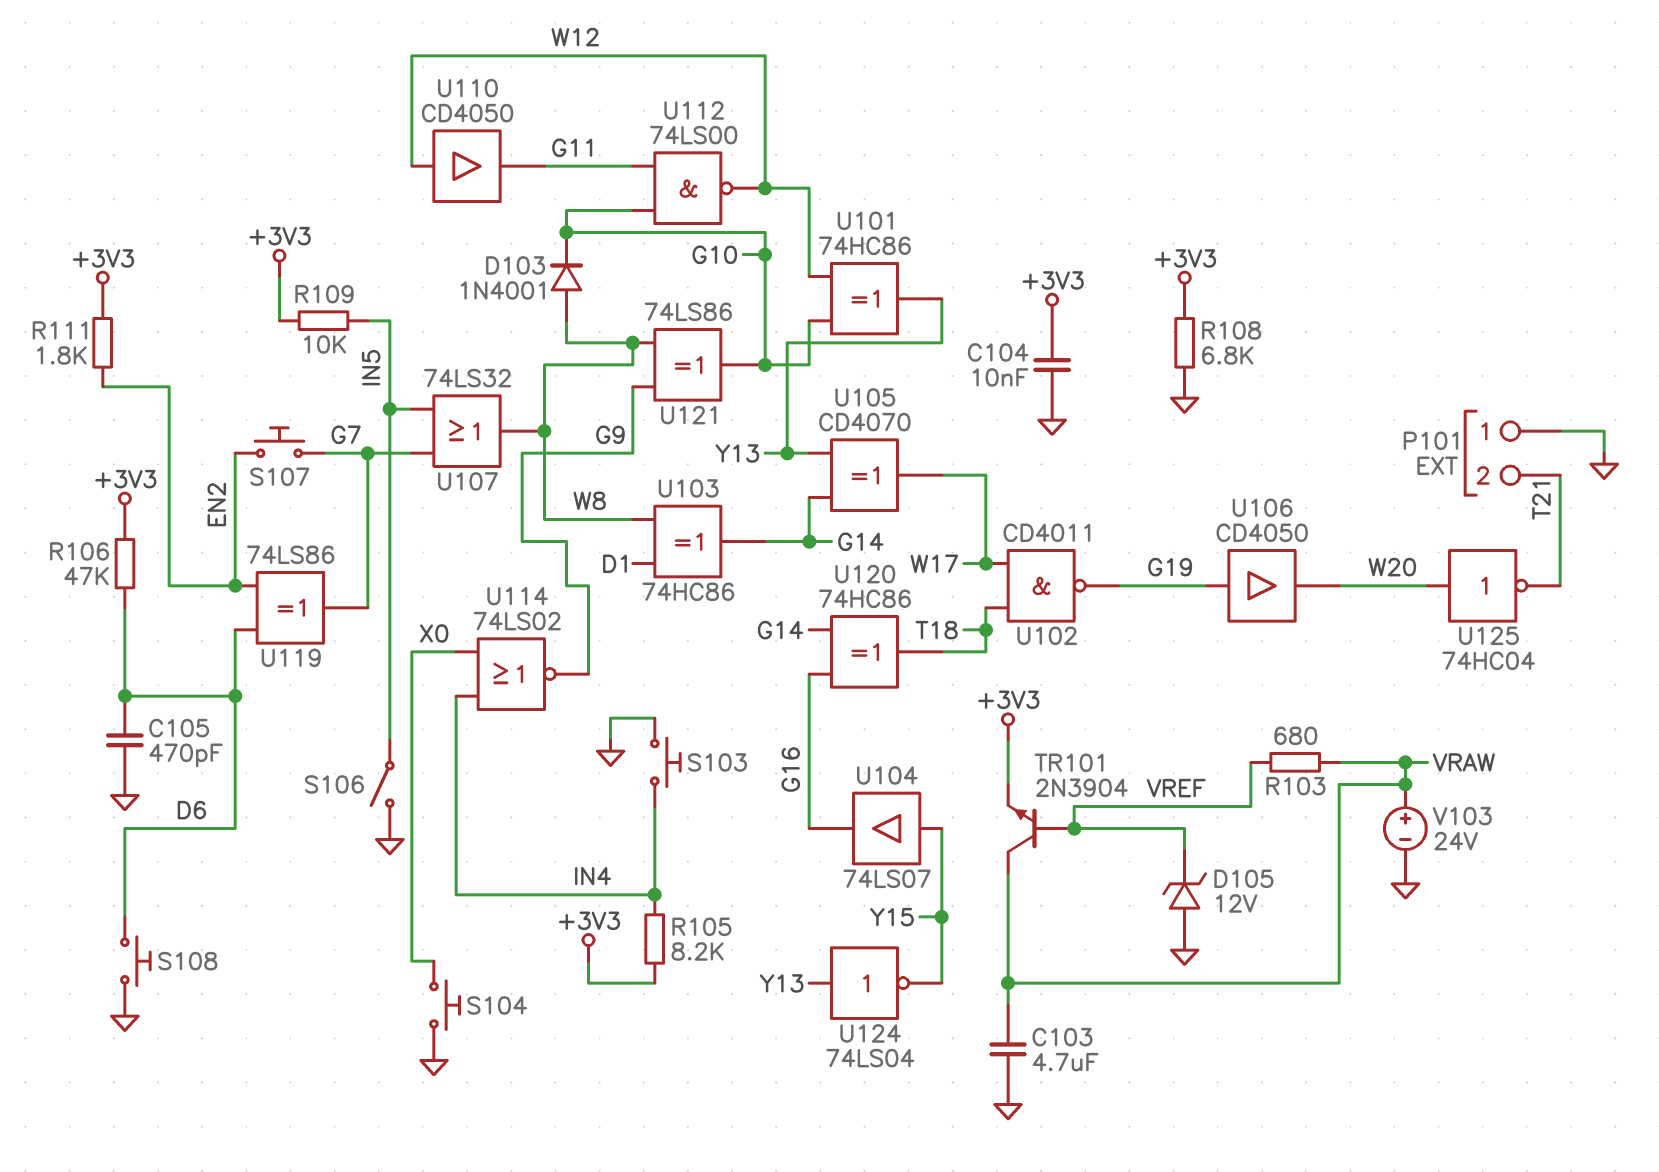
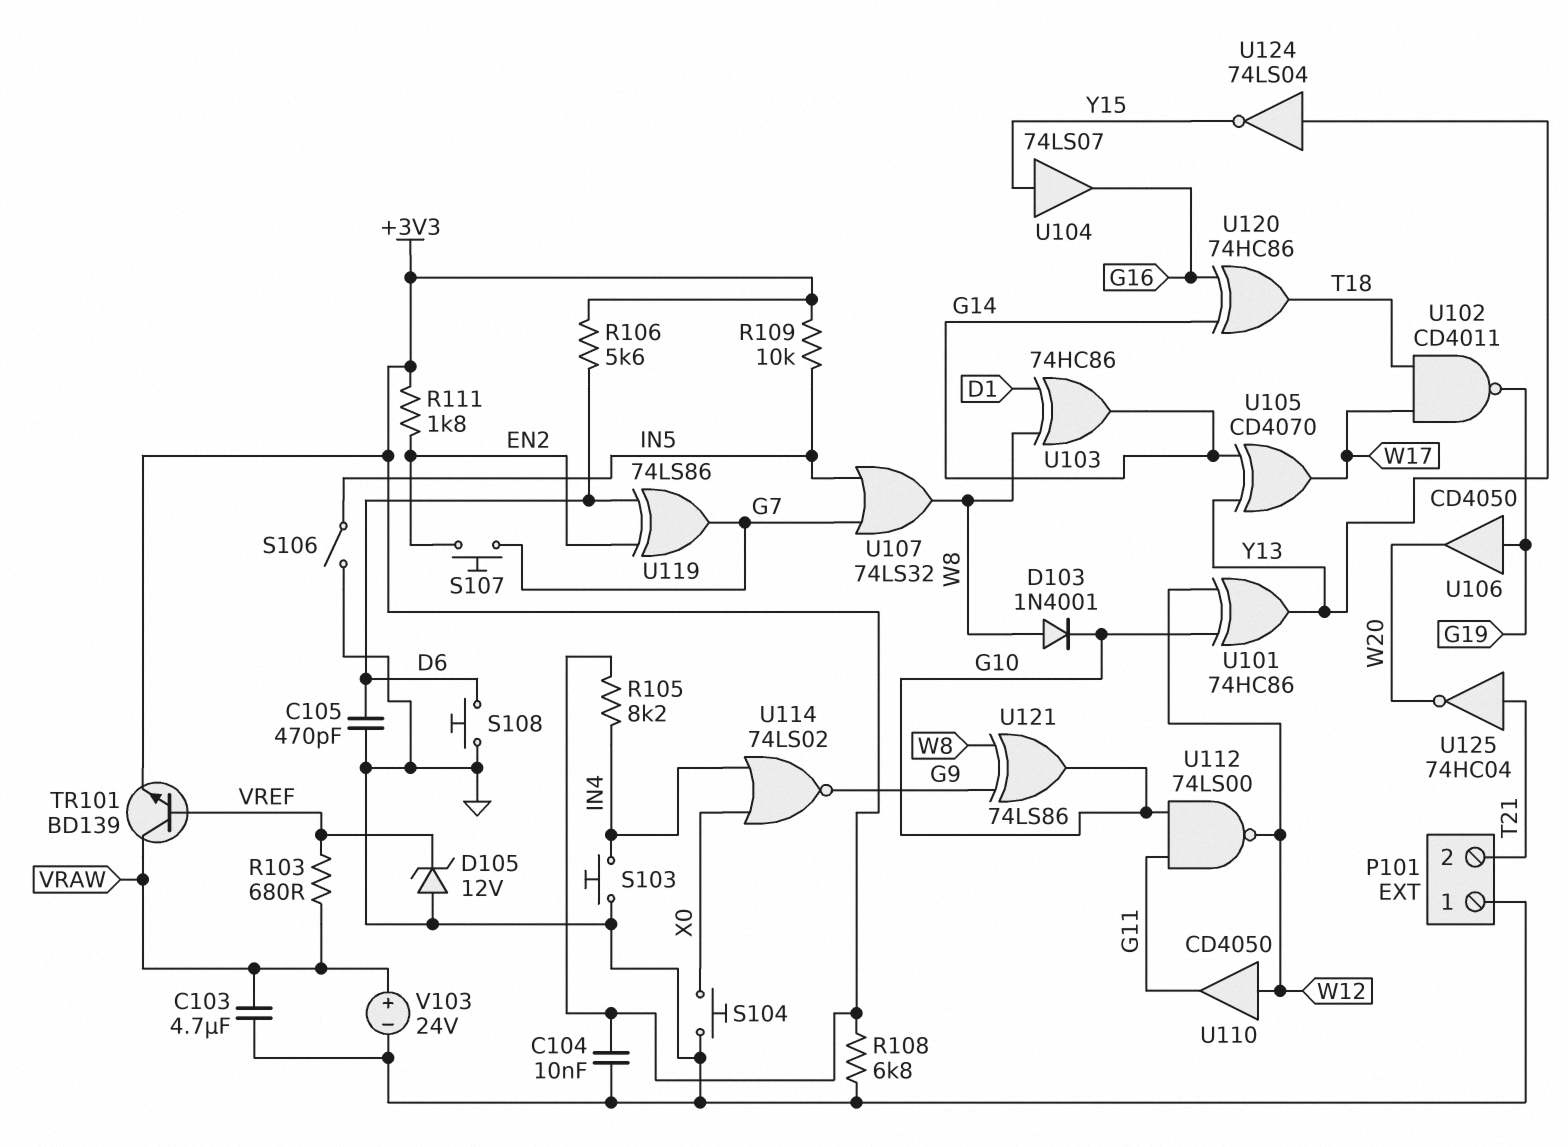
R106: 47k (+3V3, D6) -> 5.6k (+3V3, D6)
TR101: NPN 2N3904 (B VREF, C VRAW, E +3V3) -> NPN BD139 (B VREF, C VRAW, E +3V3)
U125: NOT 74HC04 (in W20, out T21) -> NOT 74HC04 (in T21, out W20)

